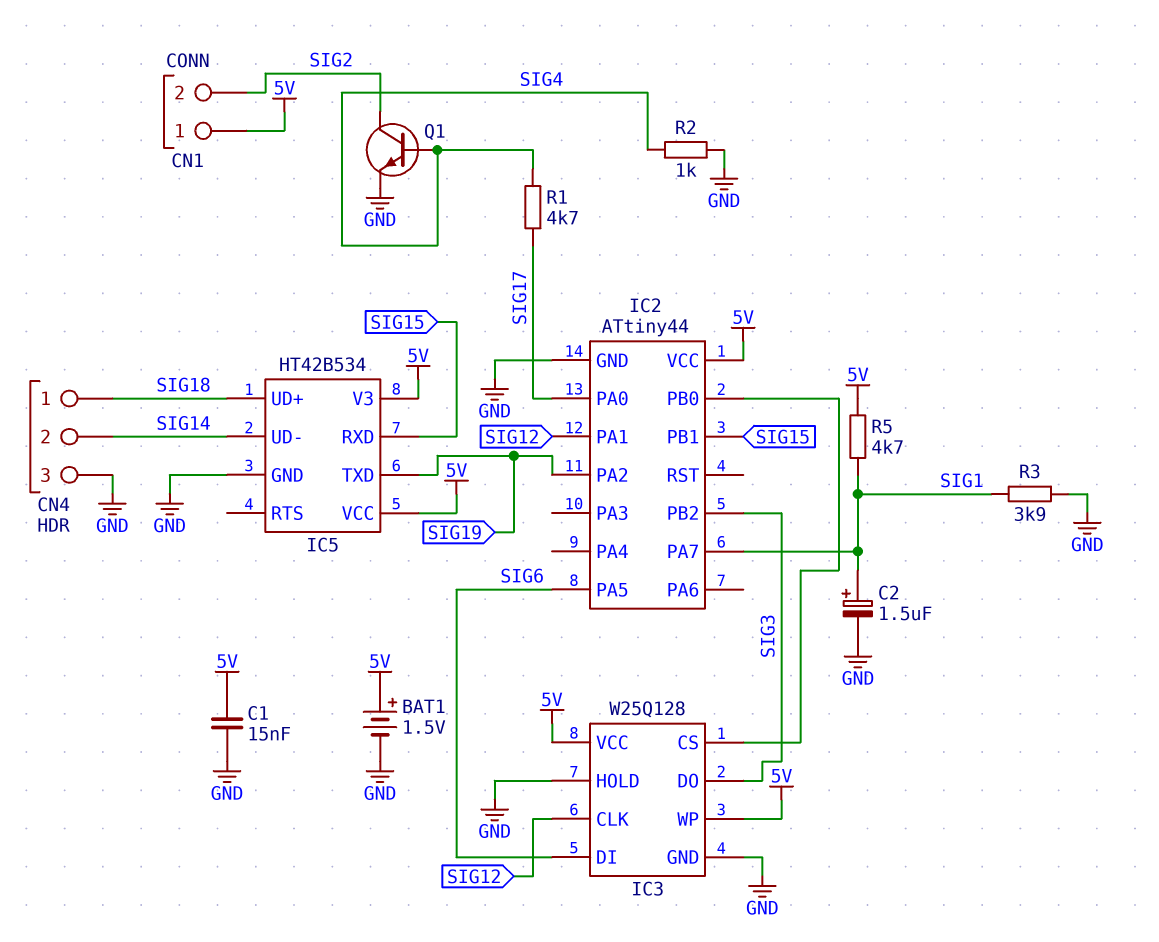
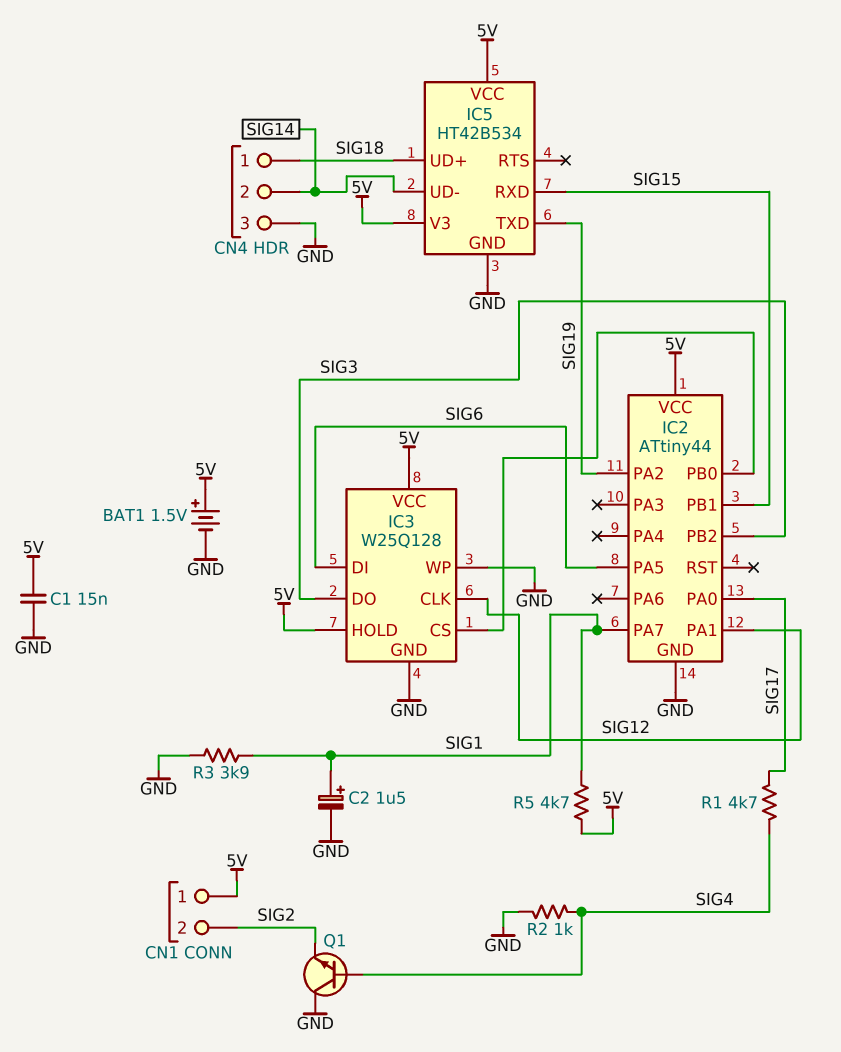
IC3 pin HOLD: GND -> 5V
IC3 pin WP: 5V -> GND
Q1: NPN (B SIG4, C SIG2, E GND) -> NPN (B SIG4, C GND, E SIG2)

